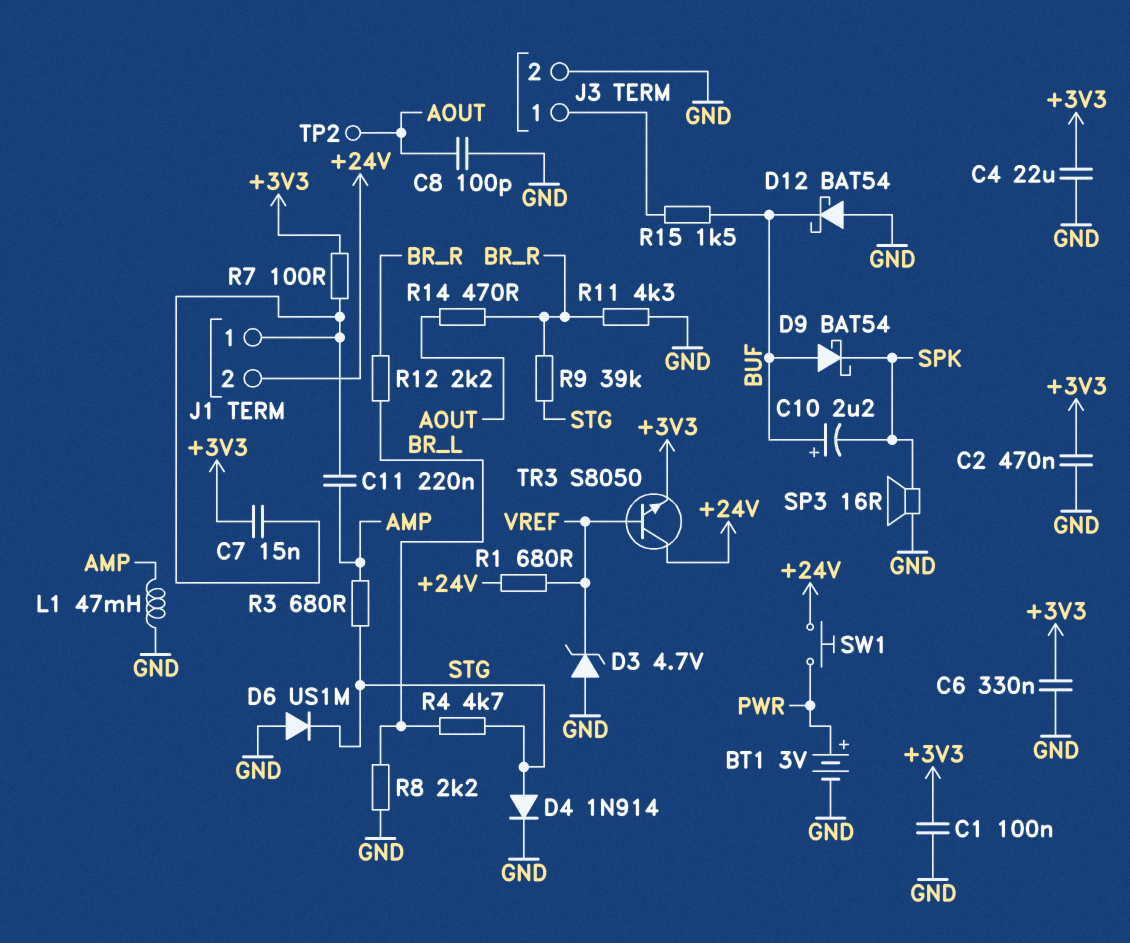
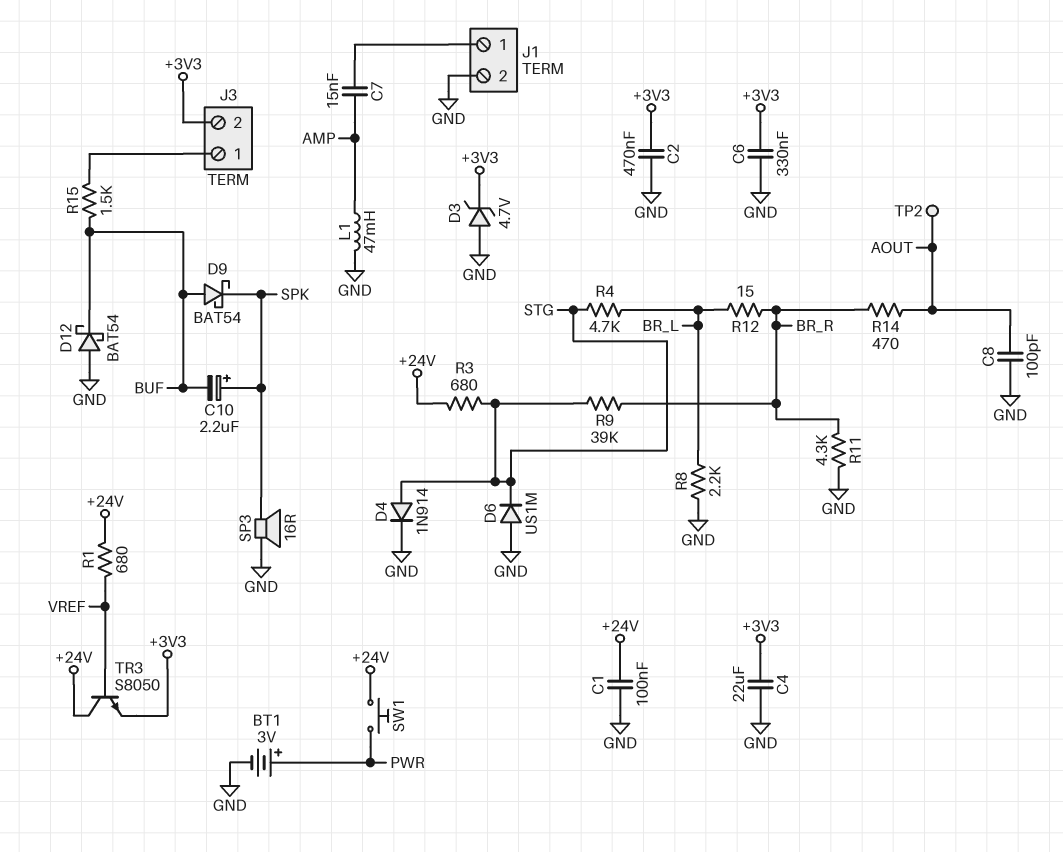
C1: 100nF (+3V3, GND) -> 100nF (+24V, GND)
C7: 15nF (+3V3, J1/1) -> 15nF (AMP, J1/1)
C10: 2.2uF (plus BUF, minus SPK) -> 2.2uF (plus SPK, minus BUF)
C11: 220nF (AMP, J1/1) -> none
D3: zener 4.7V (A GND, K VREF) -> zener 4.7V (A GND, K +3V3)
J1 pin 2: +24V -> GND
J3 pin 2: GND -> +3V3
R3: 680 (AMP, STG) -> 680 (+24V, STG)
R7: 100 (+3V3, J1/1) -> none
R12: 2.2k (BR_L, BR_R) -> 15 (BR_L, BR_R)

